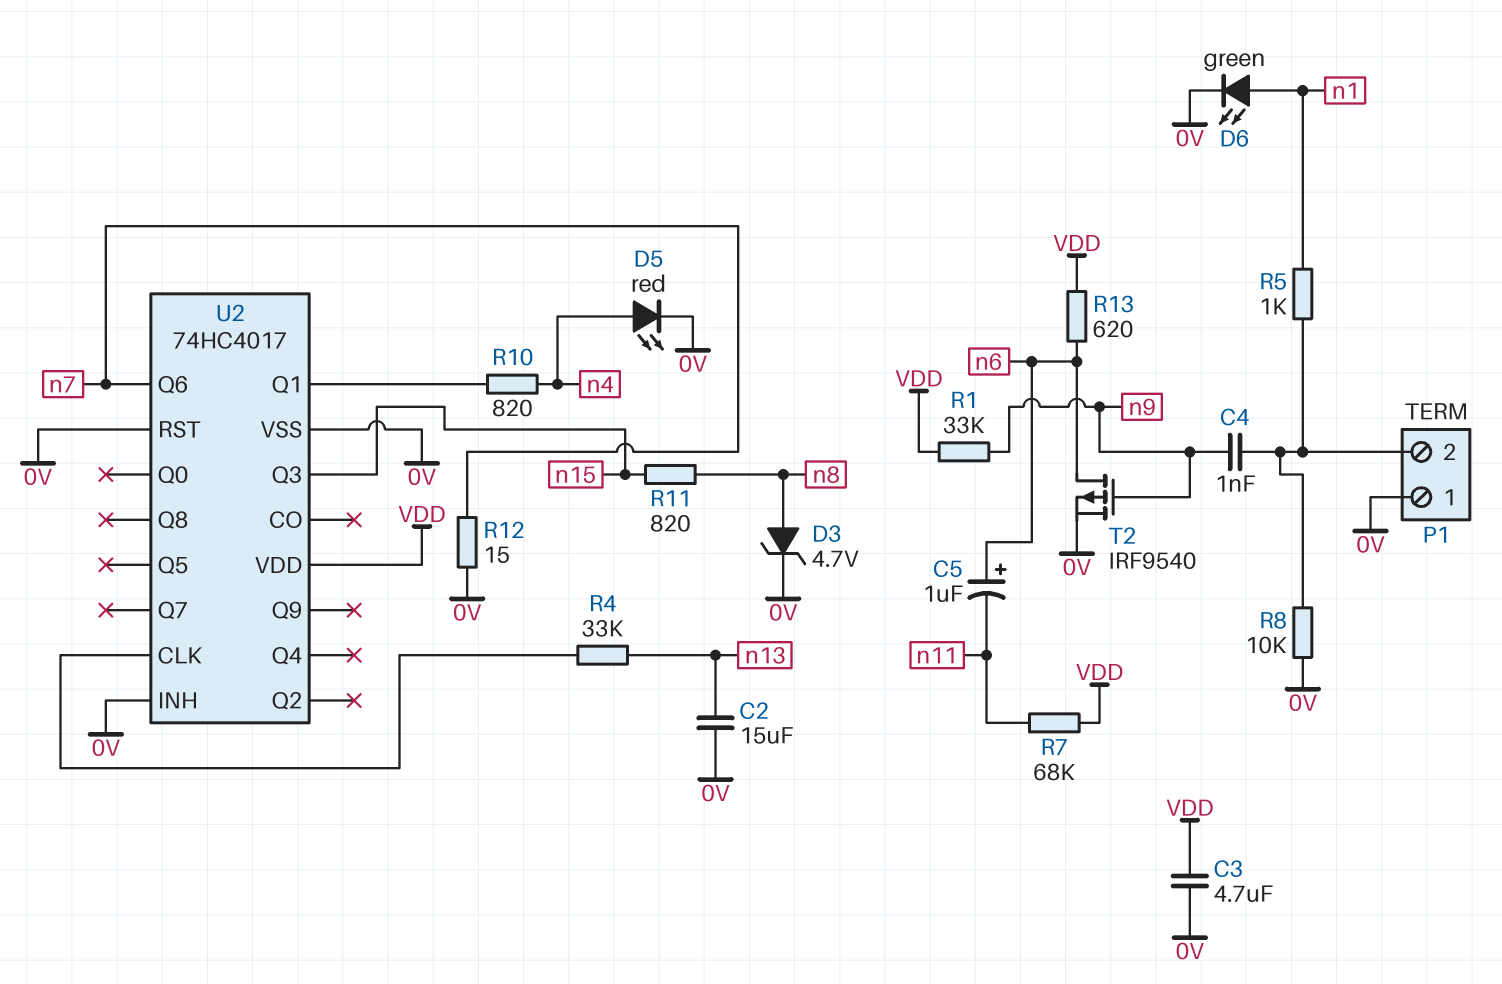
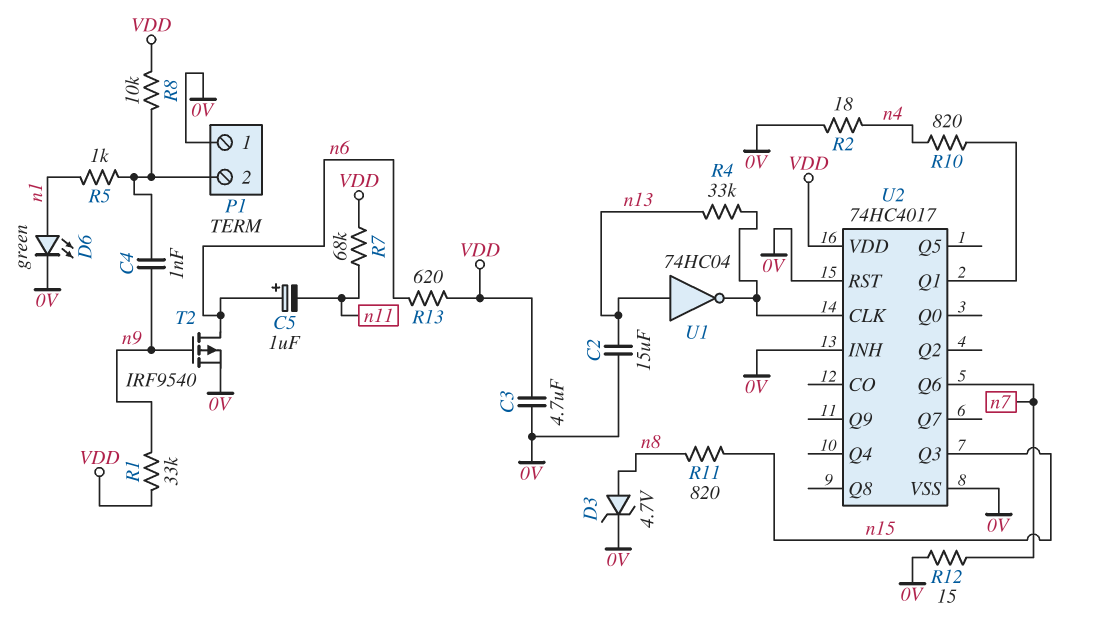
D5: LED red (A n4, K 0V) -> none
R2: none -> 18 (0V, n4)
R8: 10k (0V, P1/2) -> 10k (P1/2, VDD)
U1: none -> NOT 74HC04 (in n13, out U2/CLK)

